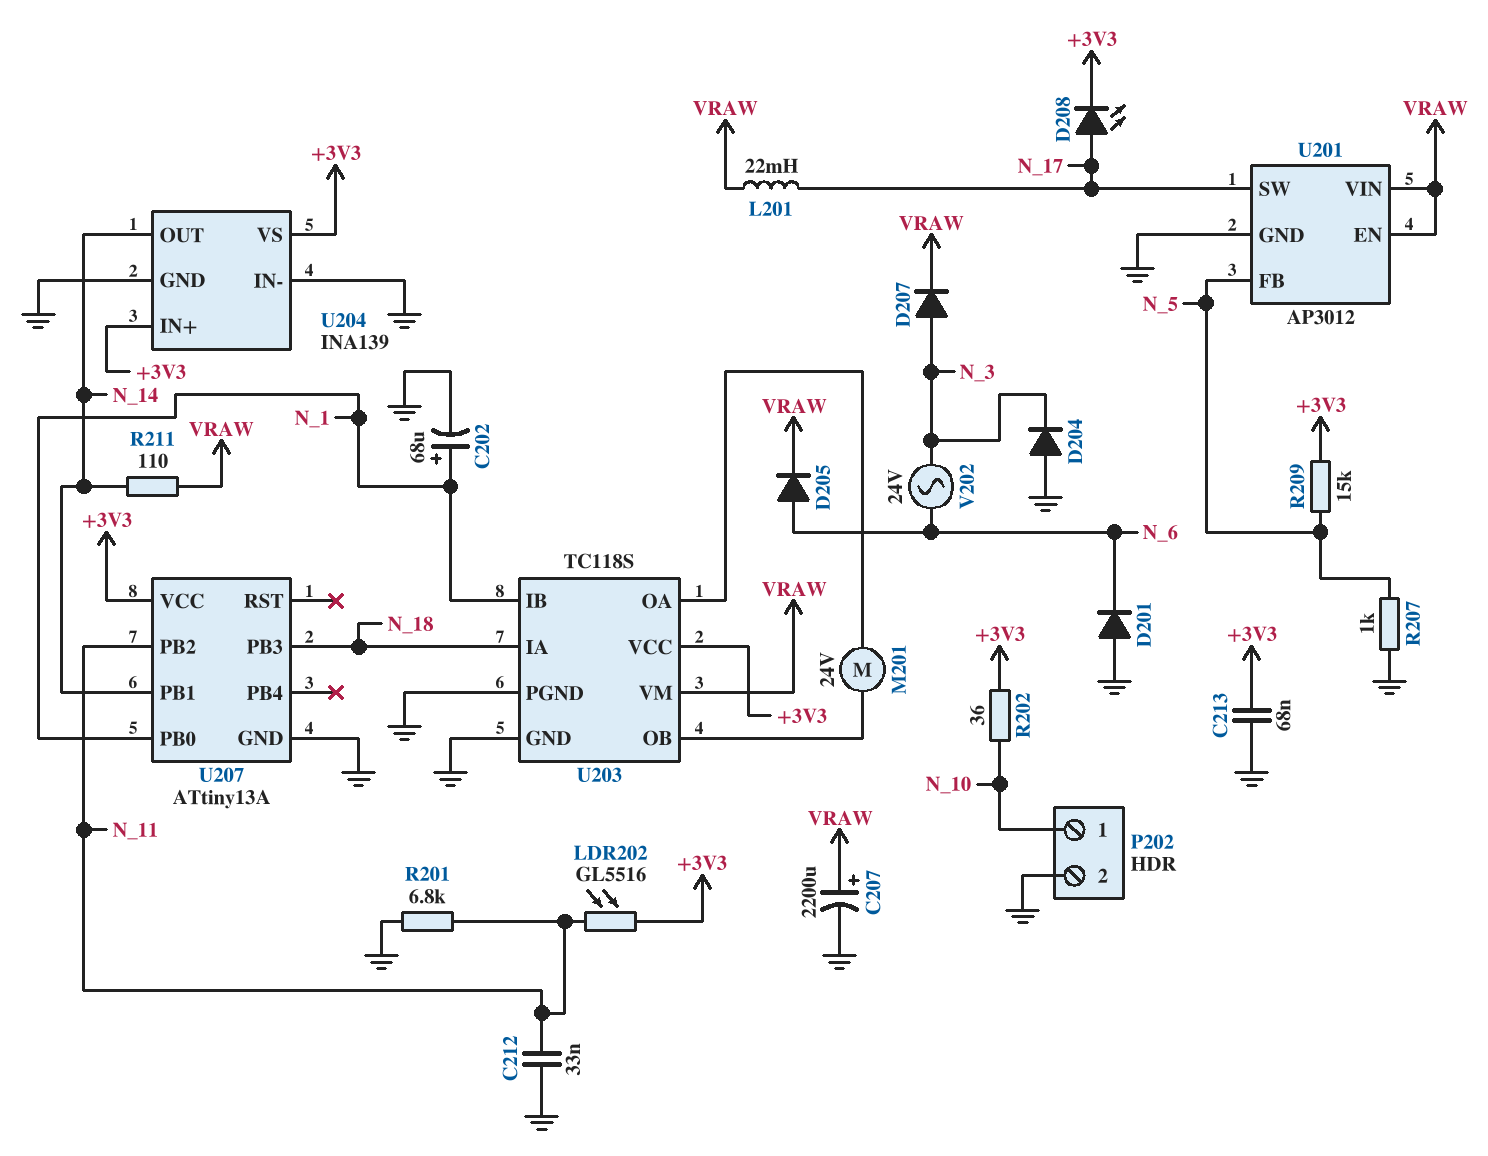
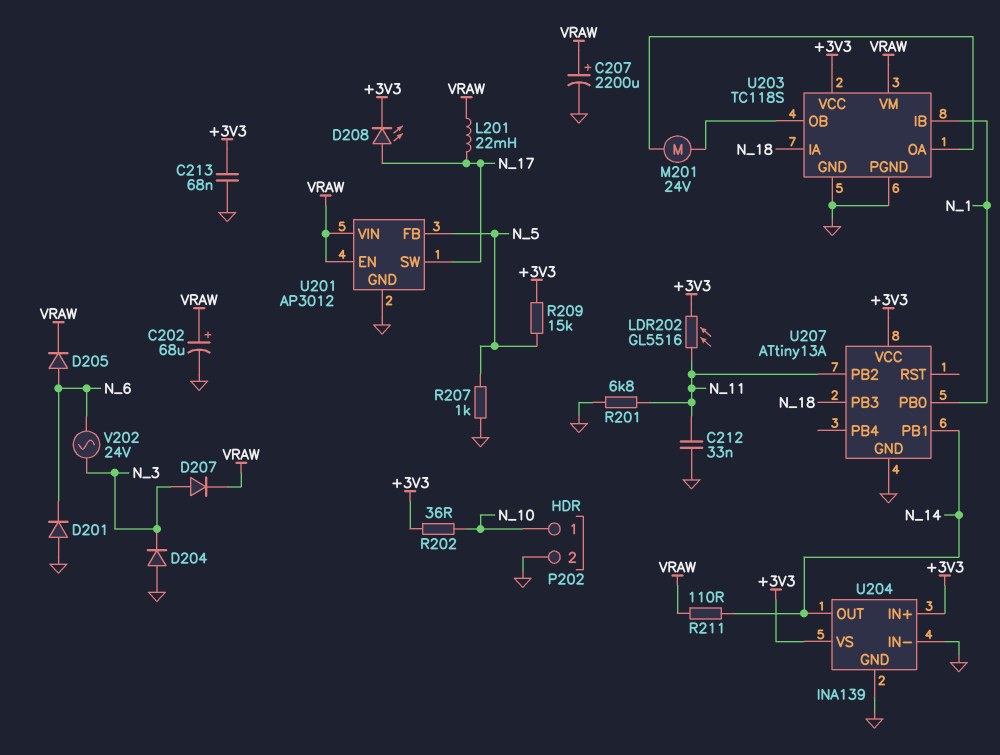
C202: 68uF (plus N_1, minus GND) -> 68uF (plus VRAW, minus GND)

